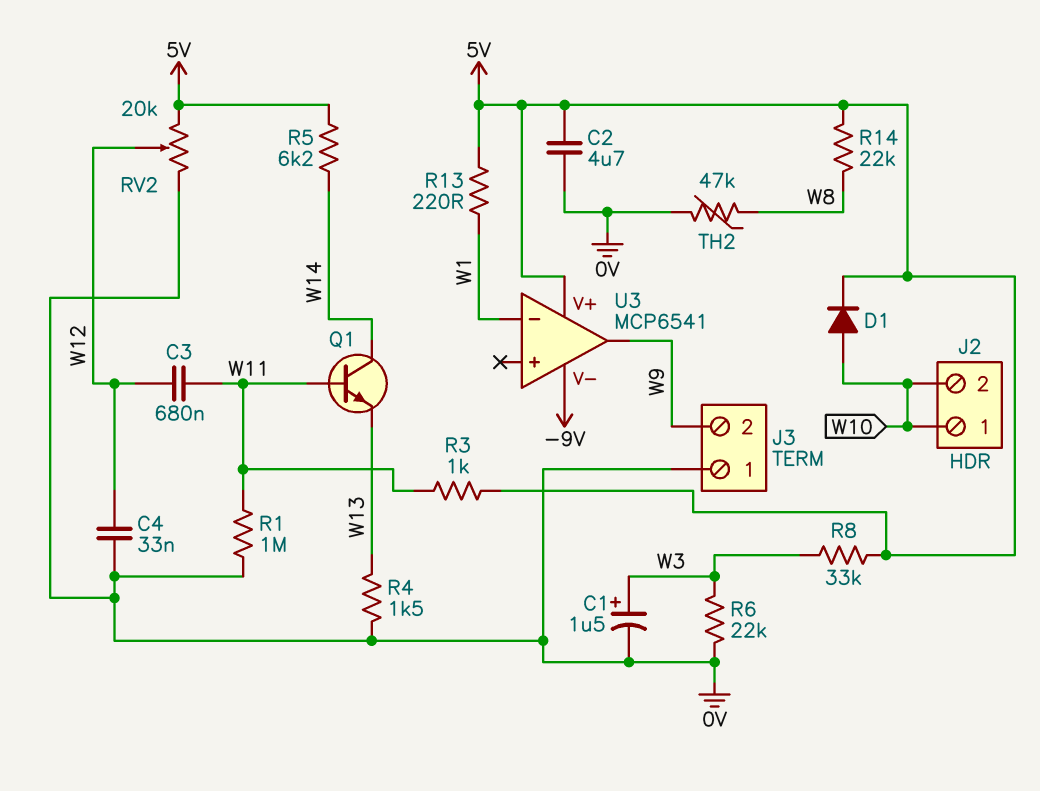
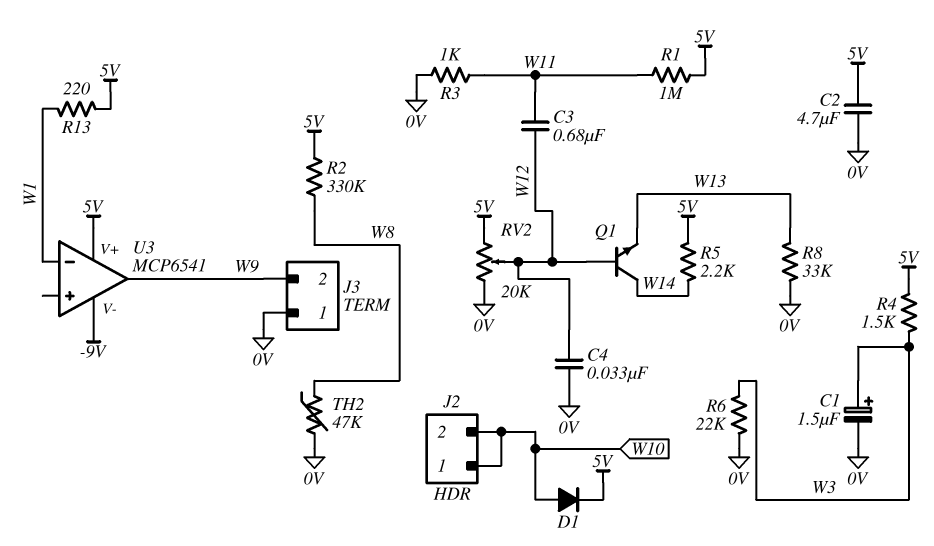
Q1: NPN (B W11, C W14, E W13) -> NPN (B W12, C W14, E W13)
R1: 1M (0V, W11) -> 1M (5V, W11)
R2: none -> 330k (5V, W8)
R3: 1k (5V, W11) -> 1k (0V, W11)
R4: 1.5k (0V, W13) -> 1.5k (5V, W3)
R5: 6.2k (5V, W14) -> 2.2k (5V, W14)
R8: 33k (5V, W3) -> 33k (0V, W13)
R14: 22k (5V, W8) -> none

